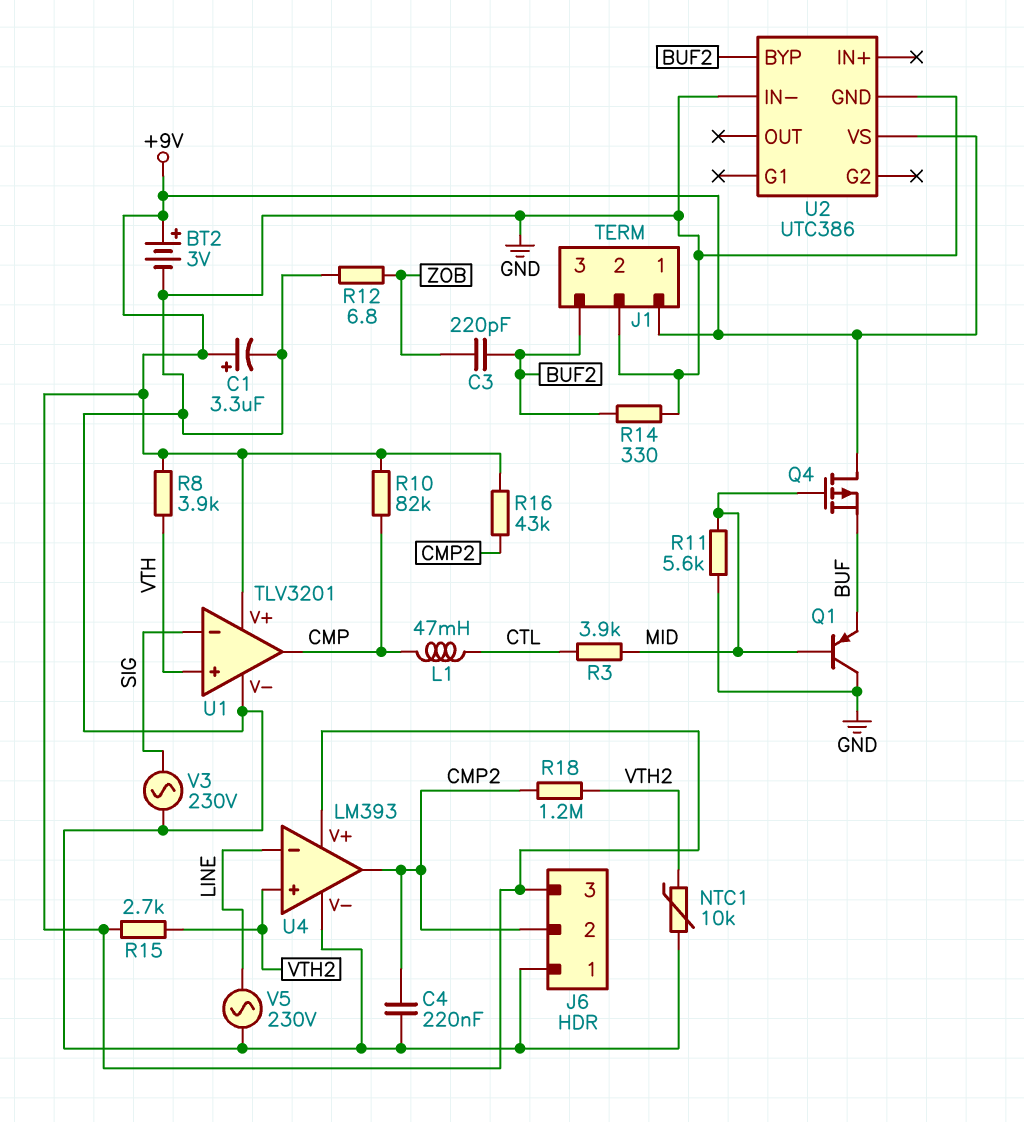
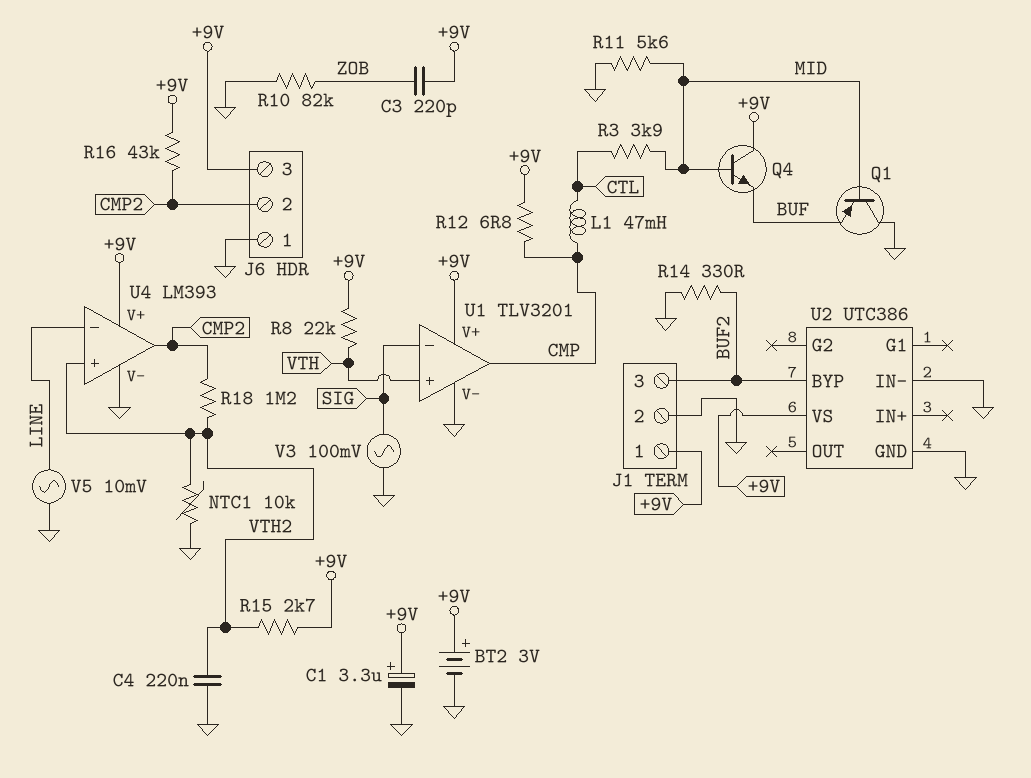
C3: 220pF (BUF2, ZOB) -> 220pF (+9V, ZOB)
C4: 220nF (CMP2, GND) -> 220nF (GND, VTH2)
Q4: PMOS (G MID, D +9V, S BUF) -> NPN (B MID, C +9V, E BUF)
R8: 3.9k (+9V, VTH) -> 22k (+9V, VTH)
R10: 82k (+9V, CMP) -> 82k (GND, ZOB)
R12: 6.8 (GND, ZOB) -> 6.8 (+9V, CMP)
V3: AC 230V (GND, SIG) -> AC 100mV (GND, SIG)
V5: AC 230V (GND, LINE) -> AC 10mV (GND, LINE)

